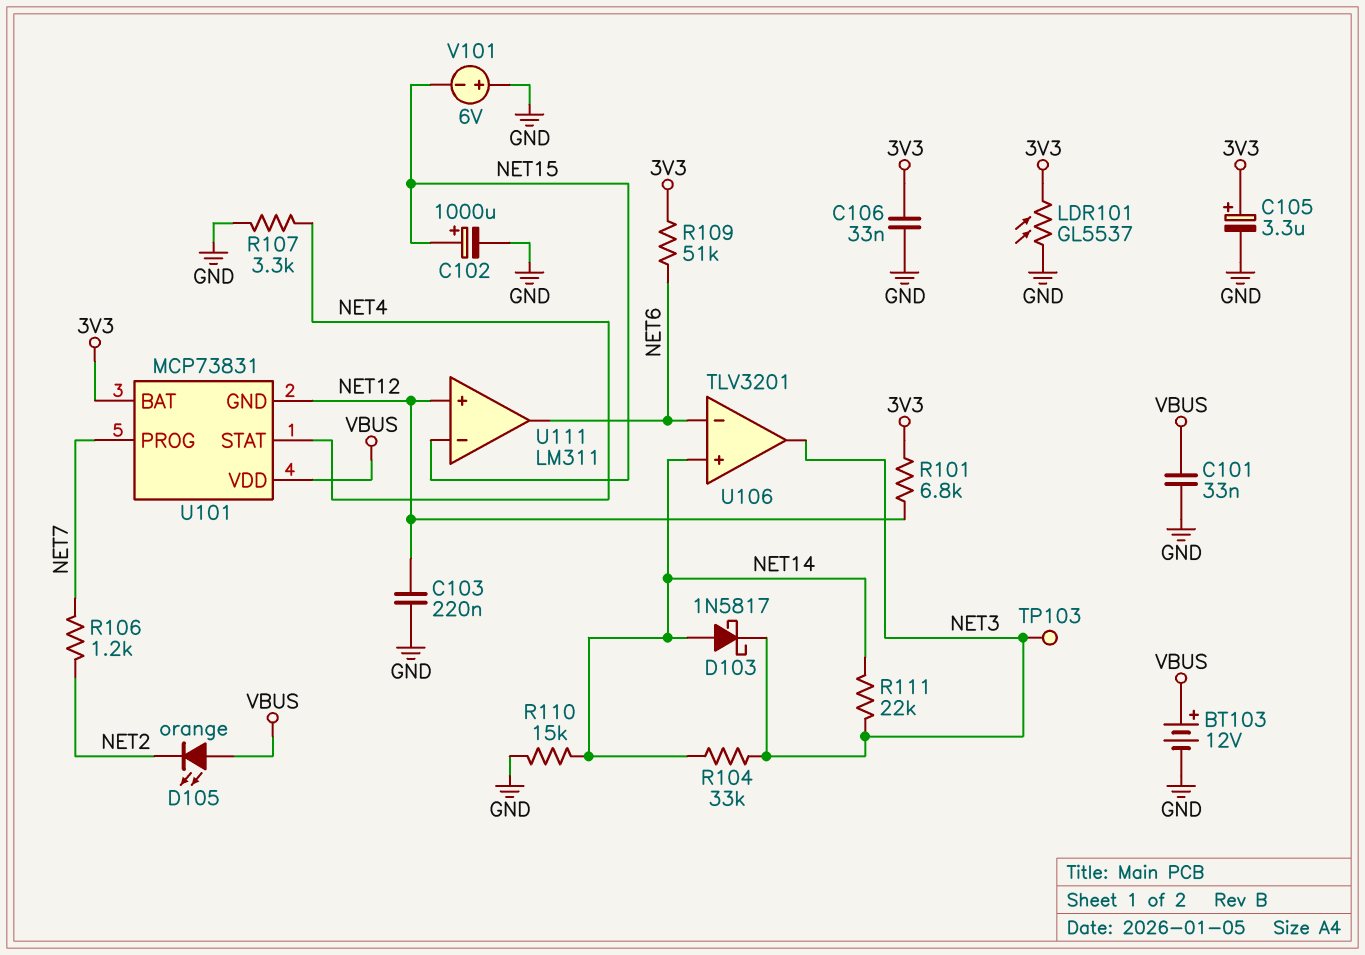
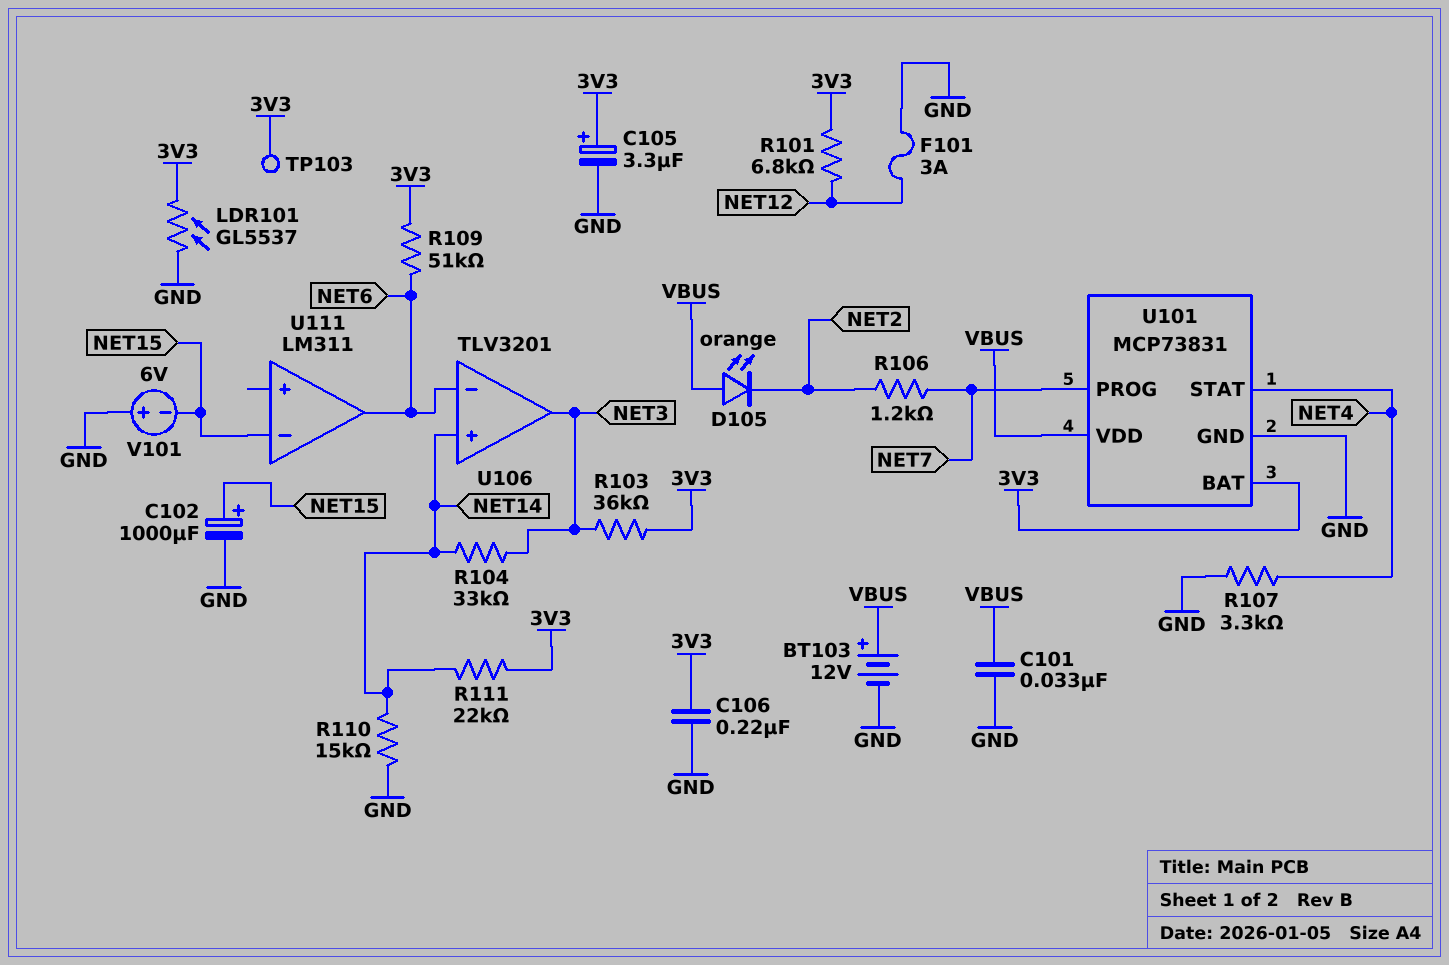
C103: 220nF (GND, NET12) -> none
C106: 33nF (3V3, GND) -> 220nF (3V3, GND)
D103: schottky 1N5817 (A NET14, K NET3) -> none
F101: none -> 3A (GND, NET12)
R103: none -> 36k (3V3, NET3)
R111: 22k (NET3, NET14) -> 22k (3V3, NET14)
TP103: test point (NET3) -> test point (3V3)
U101 pin GND: NET12 -> GND
U111 pin in+: NET12 -> none

